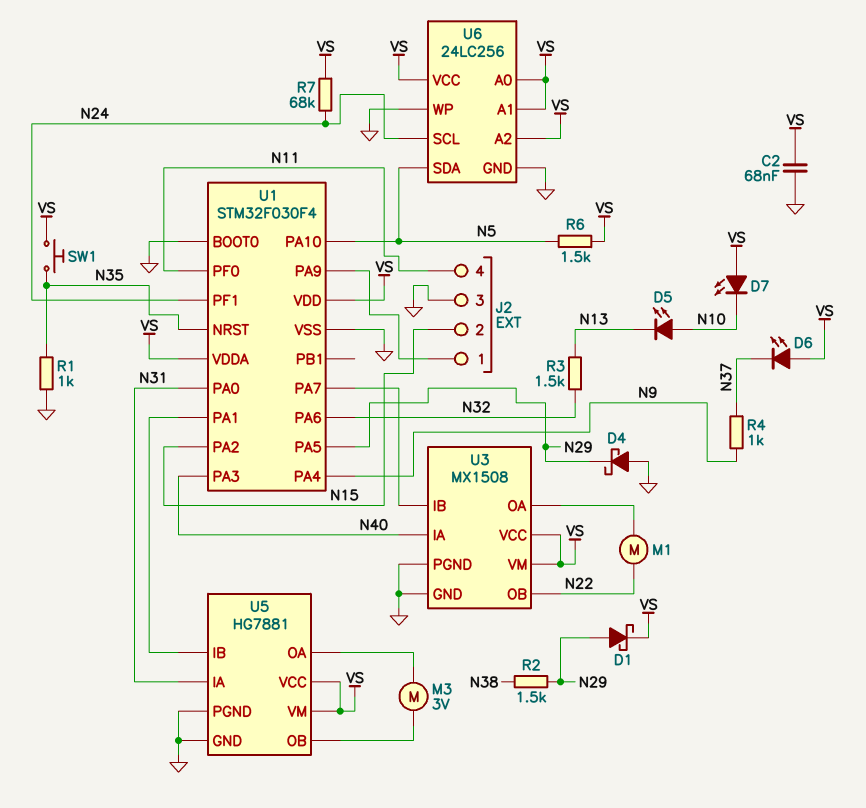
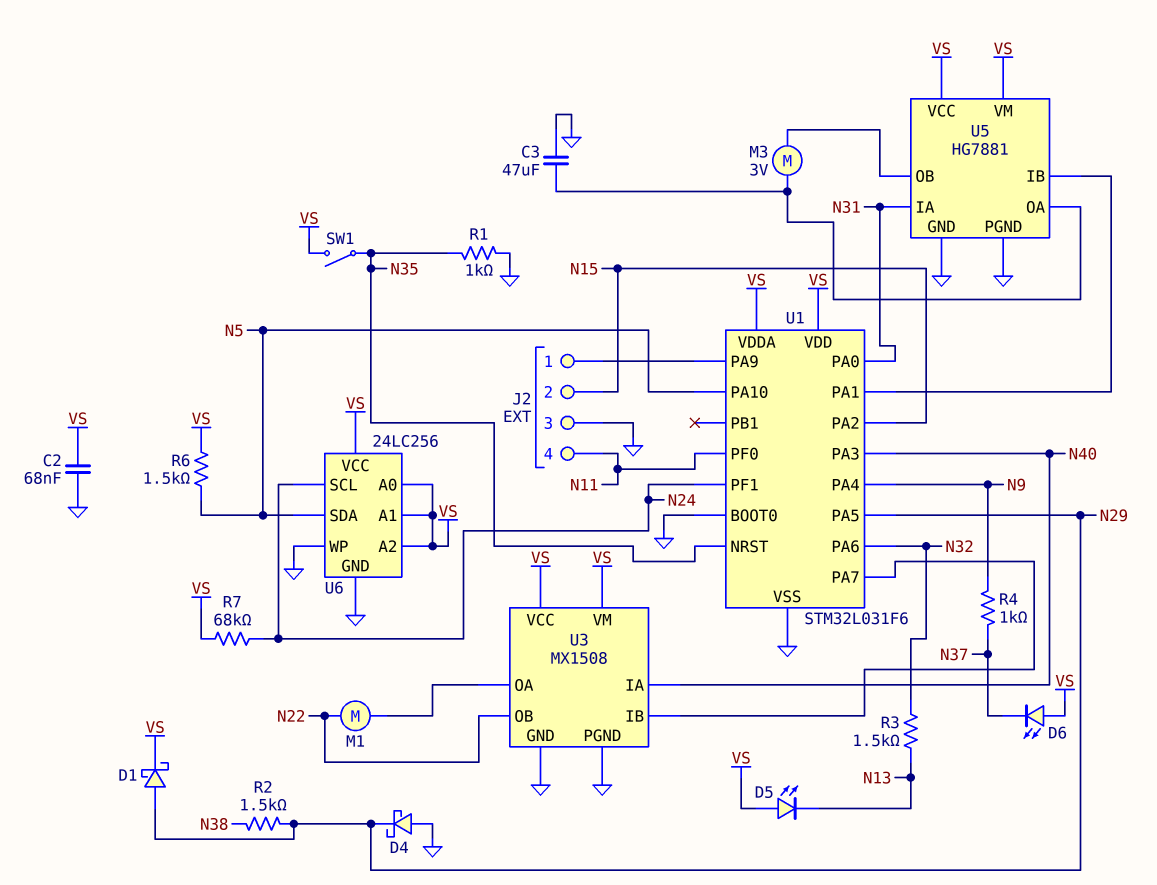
C3: none -> 47uF (GND, U5/OA)
D5: LED (A N10, K N13) -> LED (A VS, K N13)
D7: LED (A VS, K N10) -> none
SW1: button (N35, VS) -> switch (N35, VS)
U1: STM32F030F4 -> STM32L031F6

